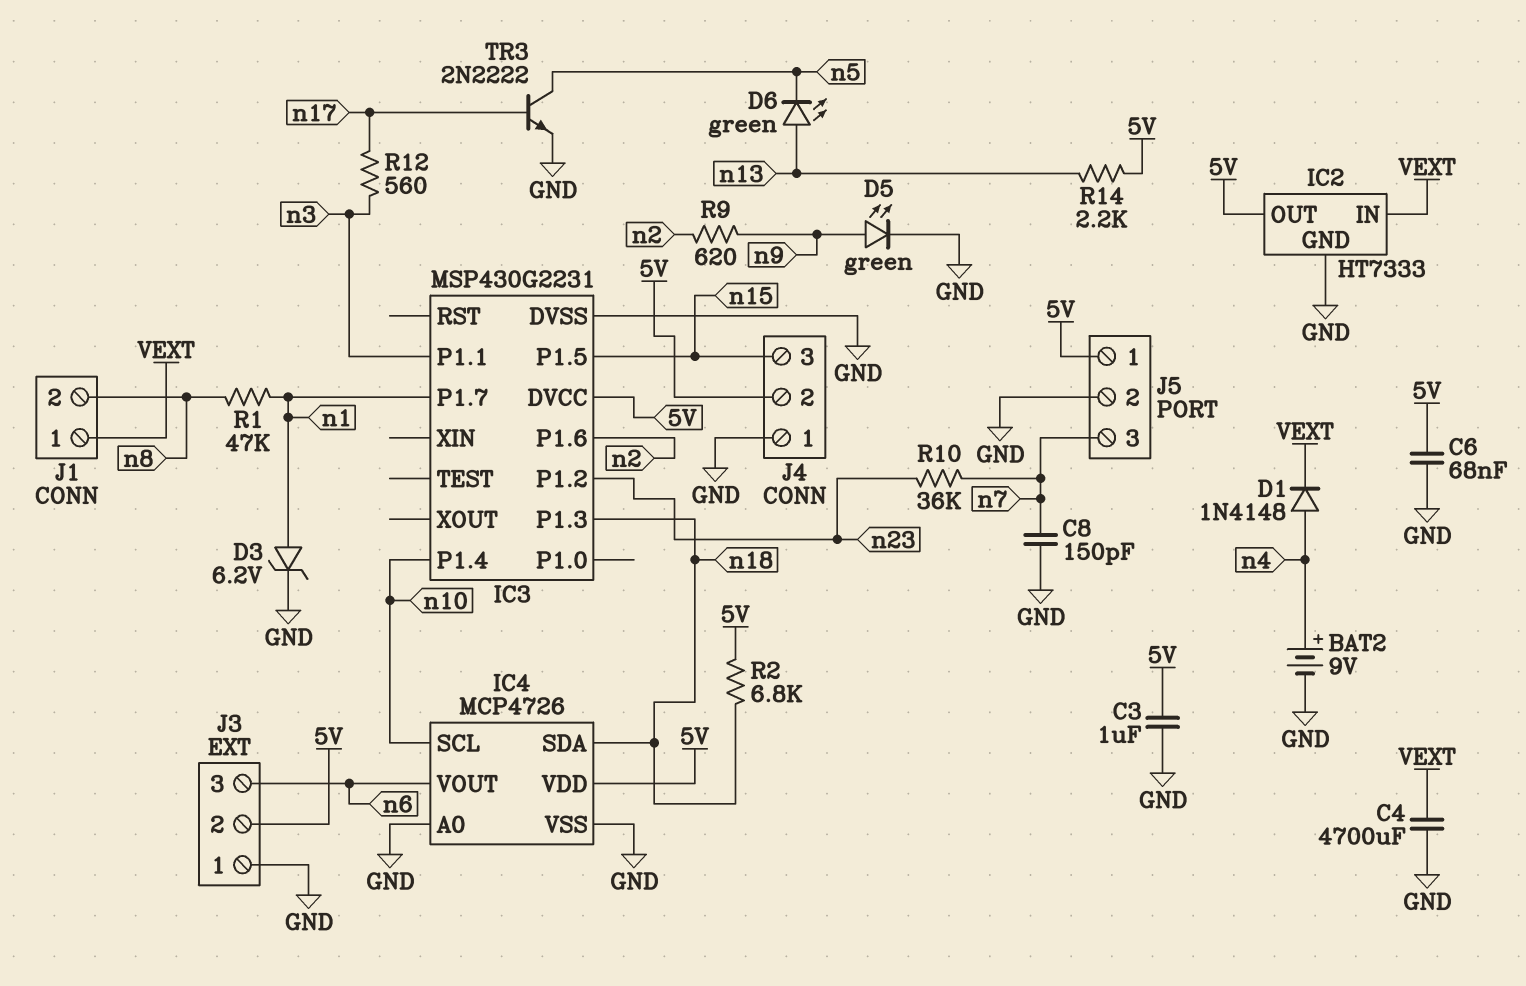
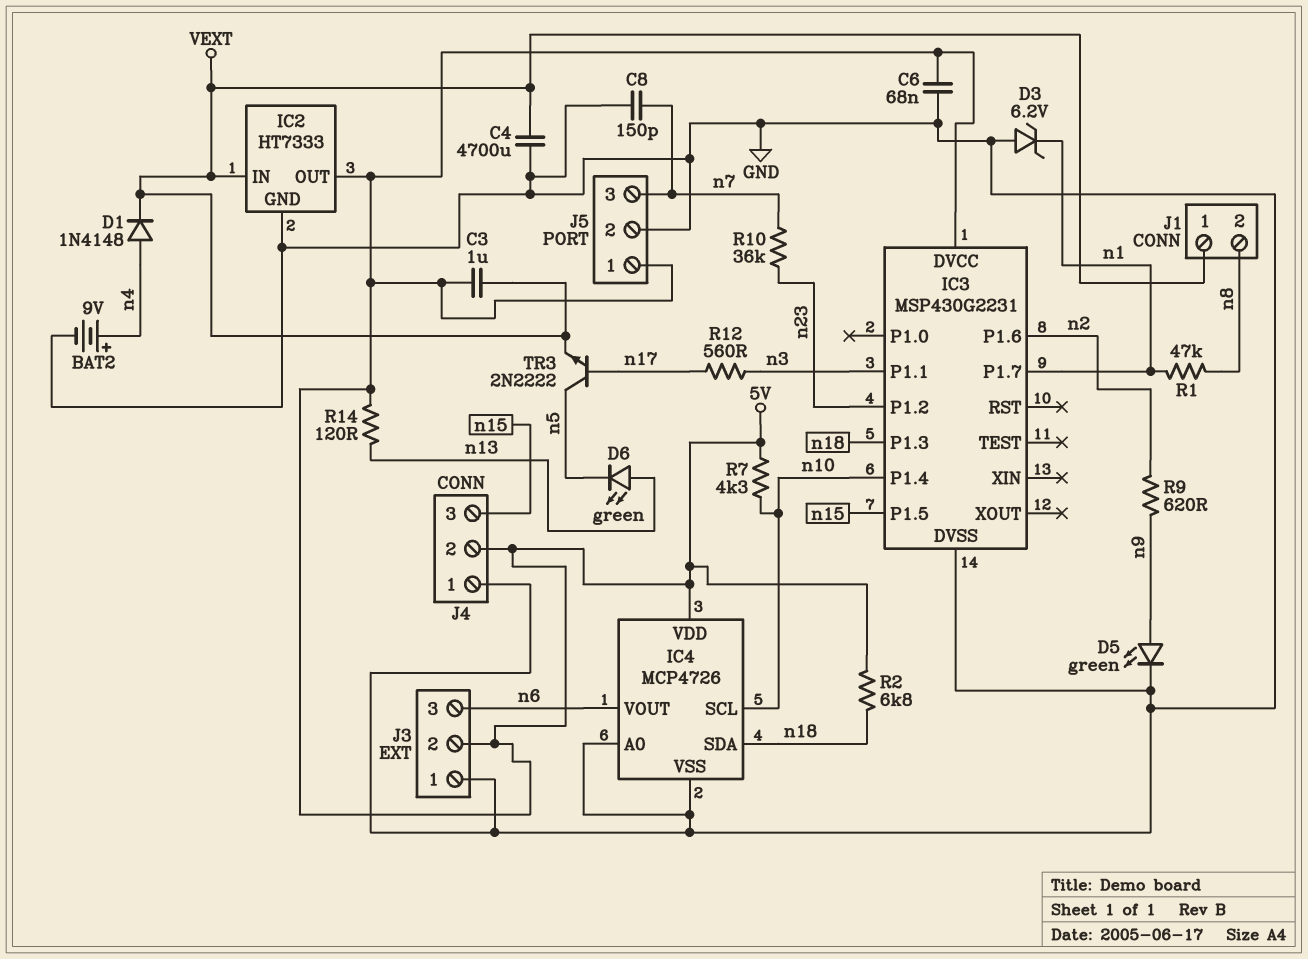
C3: 1uF (5V, GND) -> 1uF (5V, VEXT)
D3: zener 6.2V (A n1, K GND) -> zener 6.2V (A GND, K n1)
R7: none -> 4.3k (5V, n10)
R14: 2.2k (5V, n13) -> 120 (5V, n13)
TR3: NPN 2N2222 (B n17, C n5, E GND) -> NPN 2N2222 (B n17, C n5, E VEXT)

